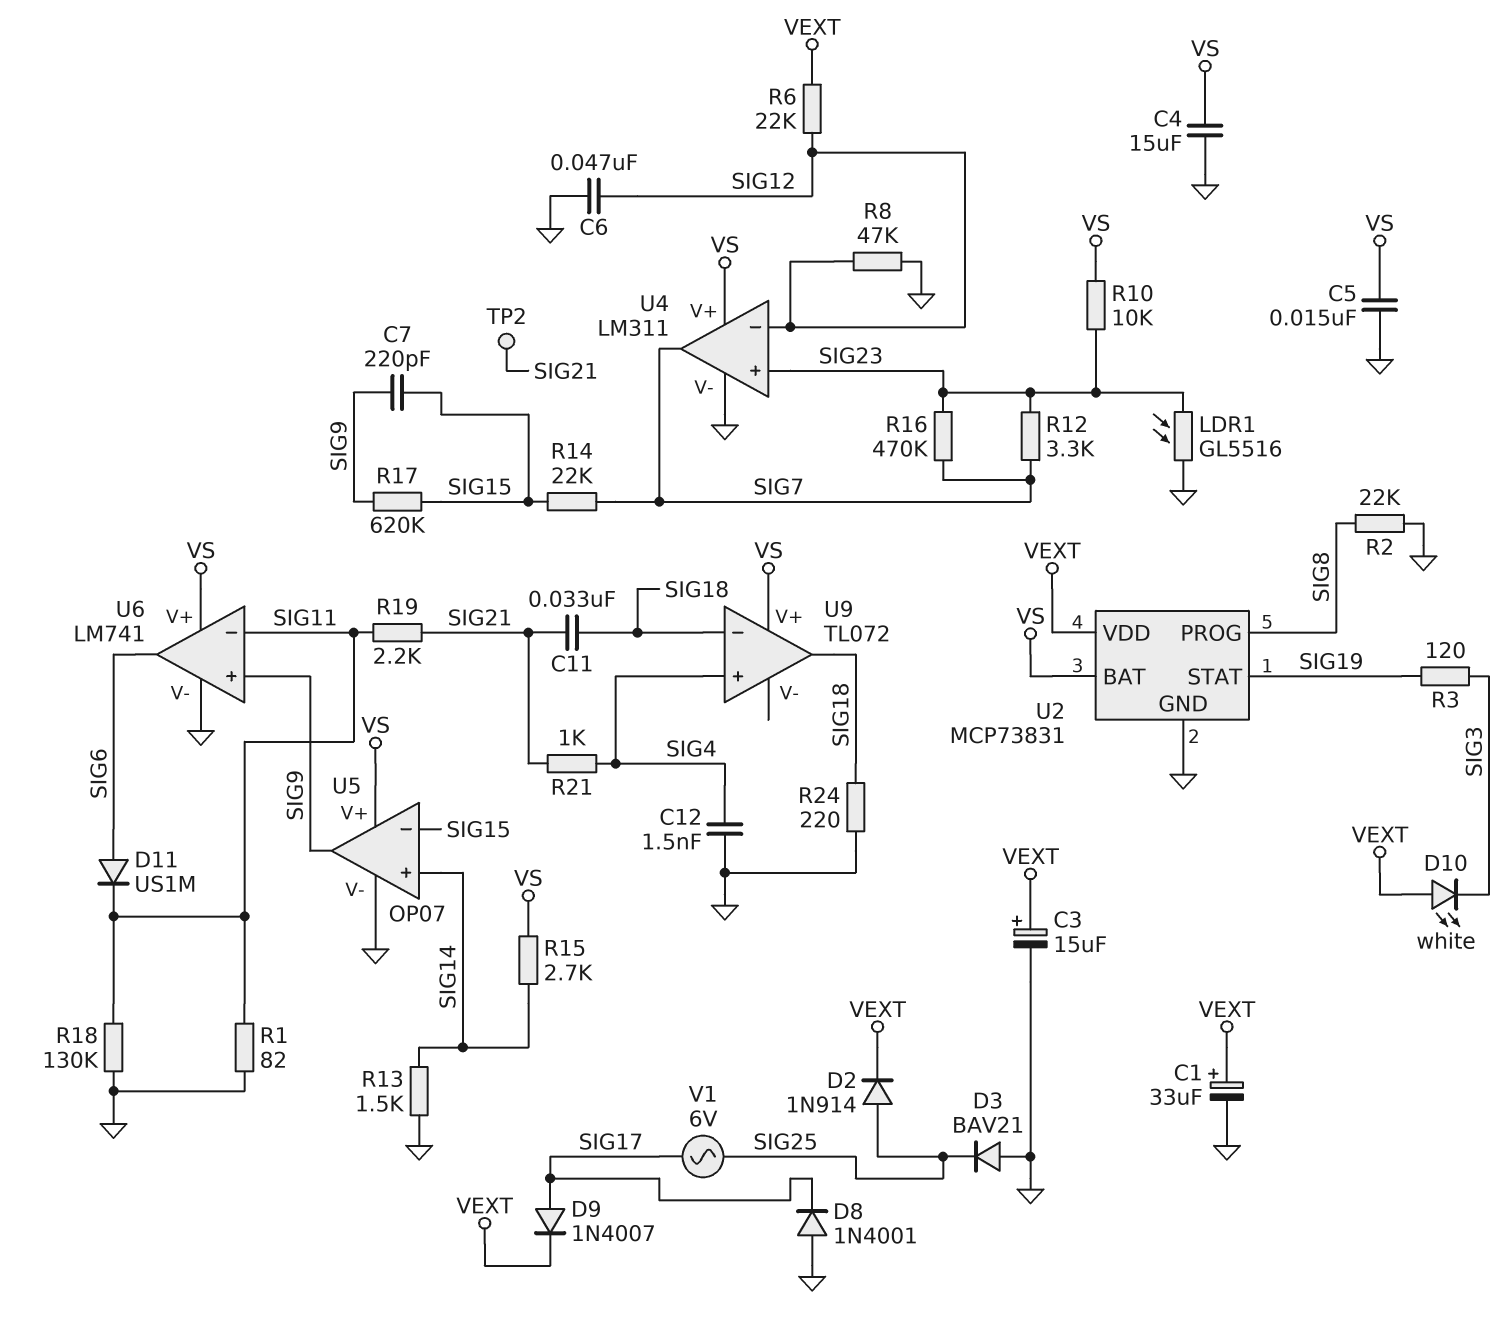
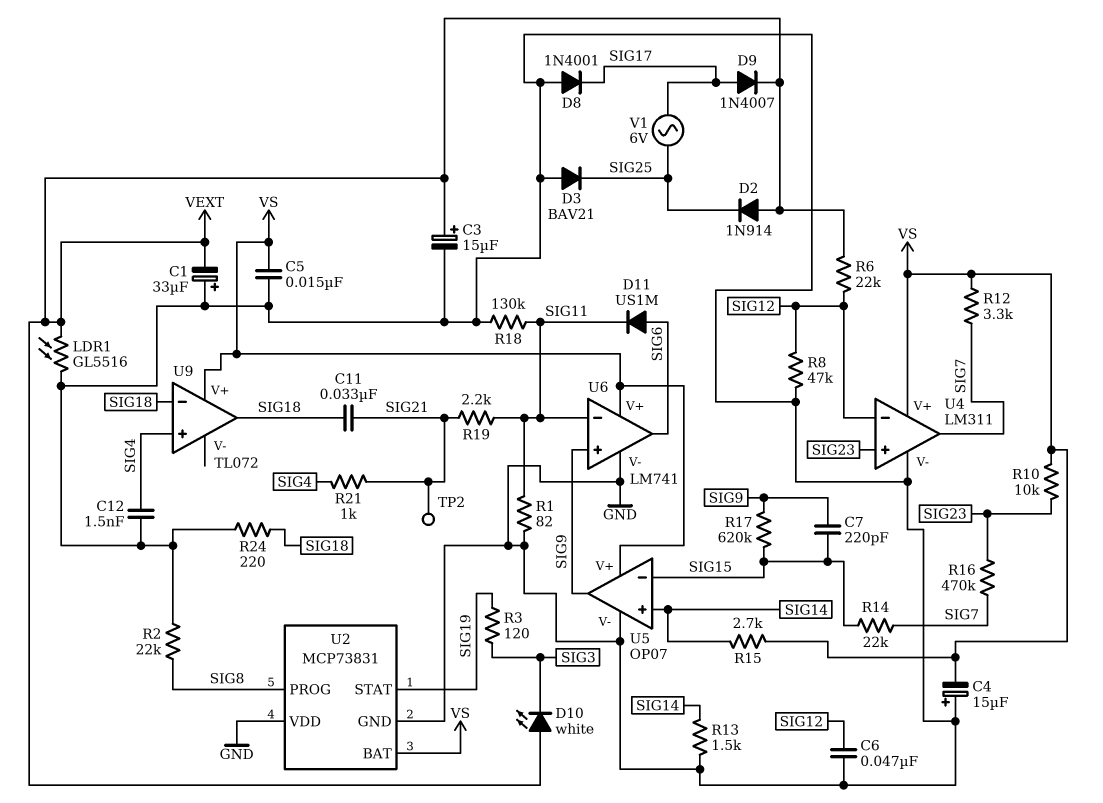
C1: 33uF (plus VEXT, minus GND) -> 33uF (plus GND, minus VEXT)
C4: 15uF (GND, VS) -> 15uF (plus GND, minus VS)
D2: diode 1N914 (A SIG25, K VEXT) -> diode 1N914 (A VEXT, K SIG25)
LDR1: GL5516 (GND, SIG23) -> GL5516 (GND, VEXT)
R12: 3.3k (SIG7, SIG23) -> 3.3k (SIG7, VS)
U2 pin VDD: VEXT -> GND

